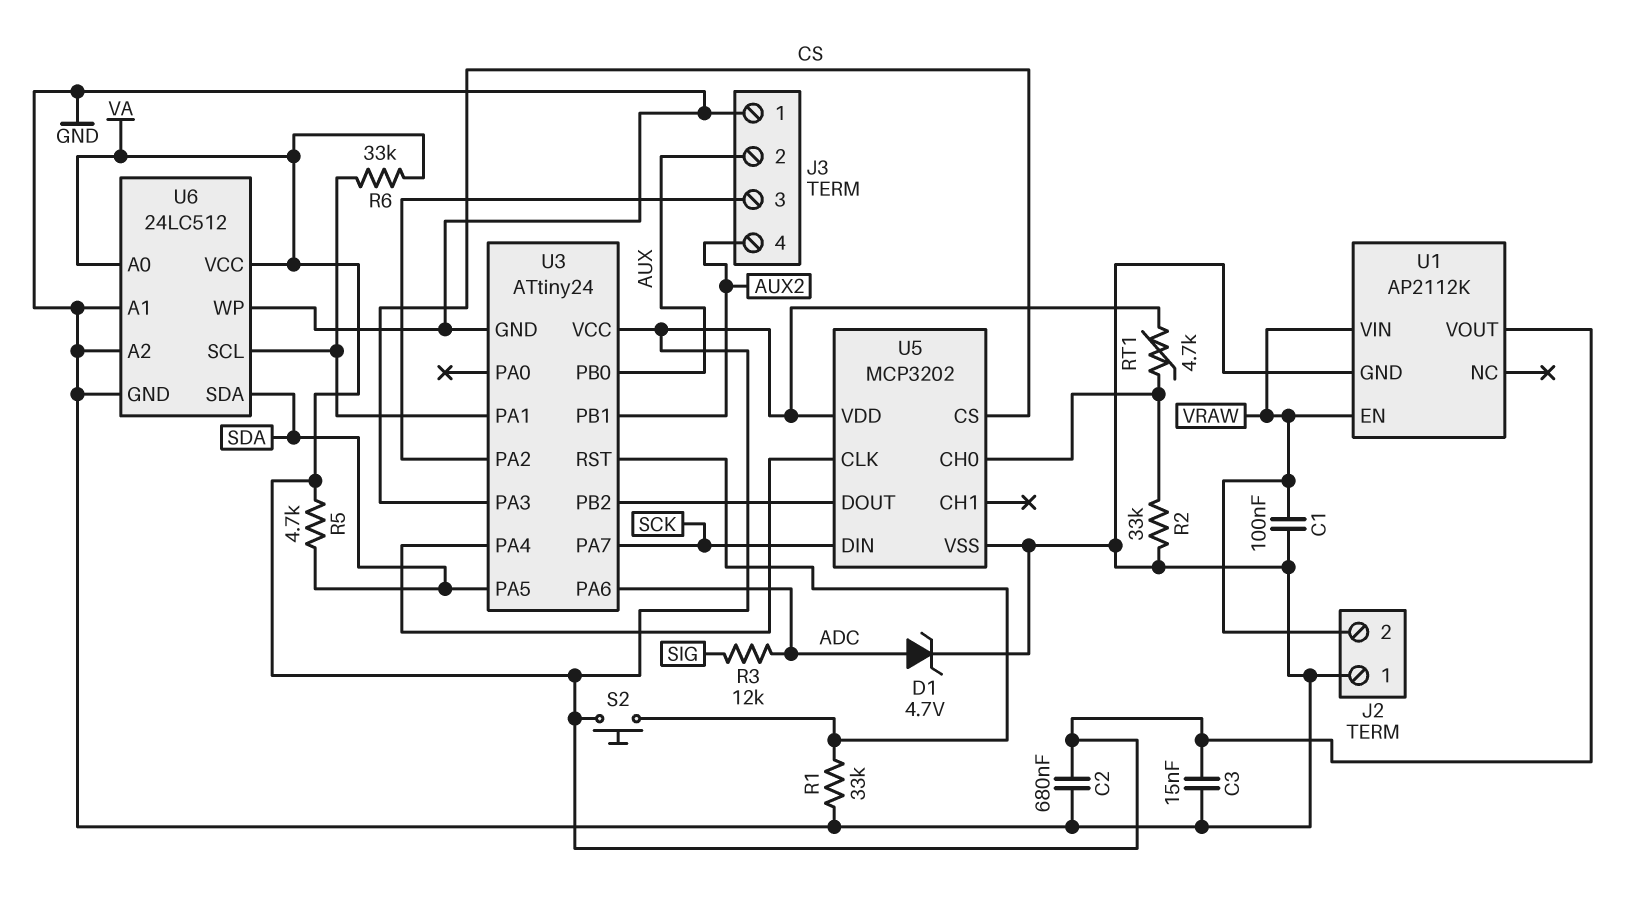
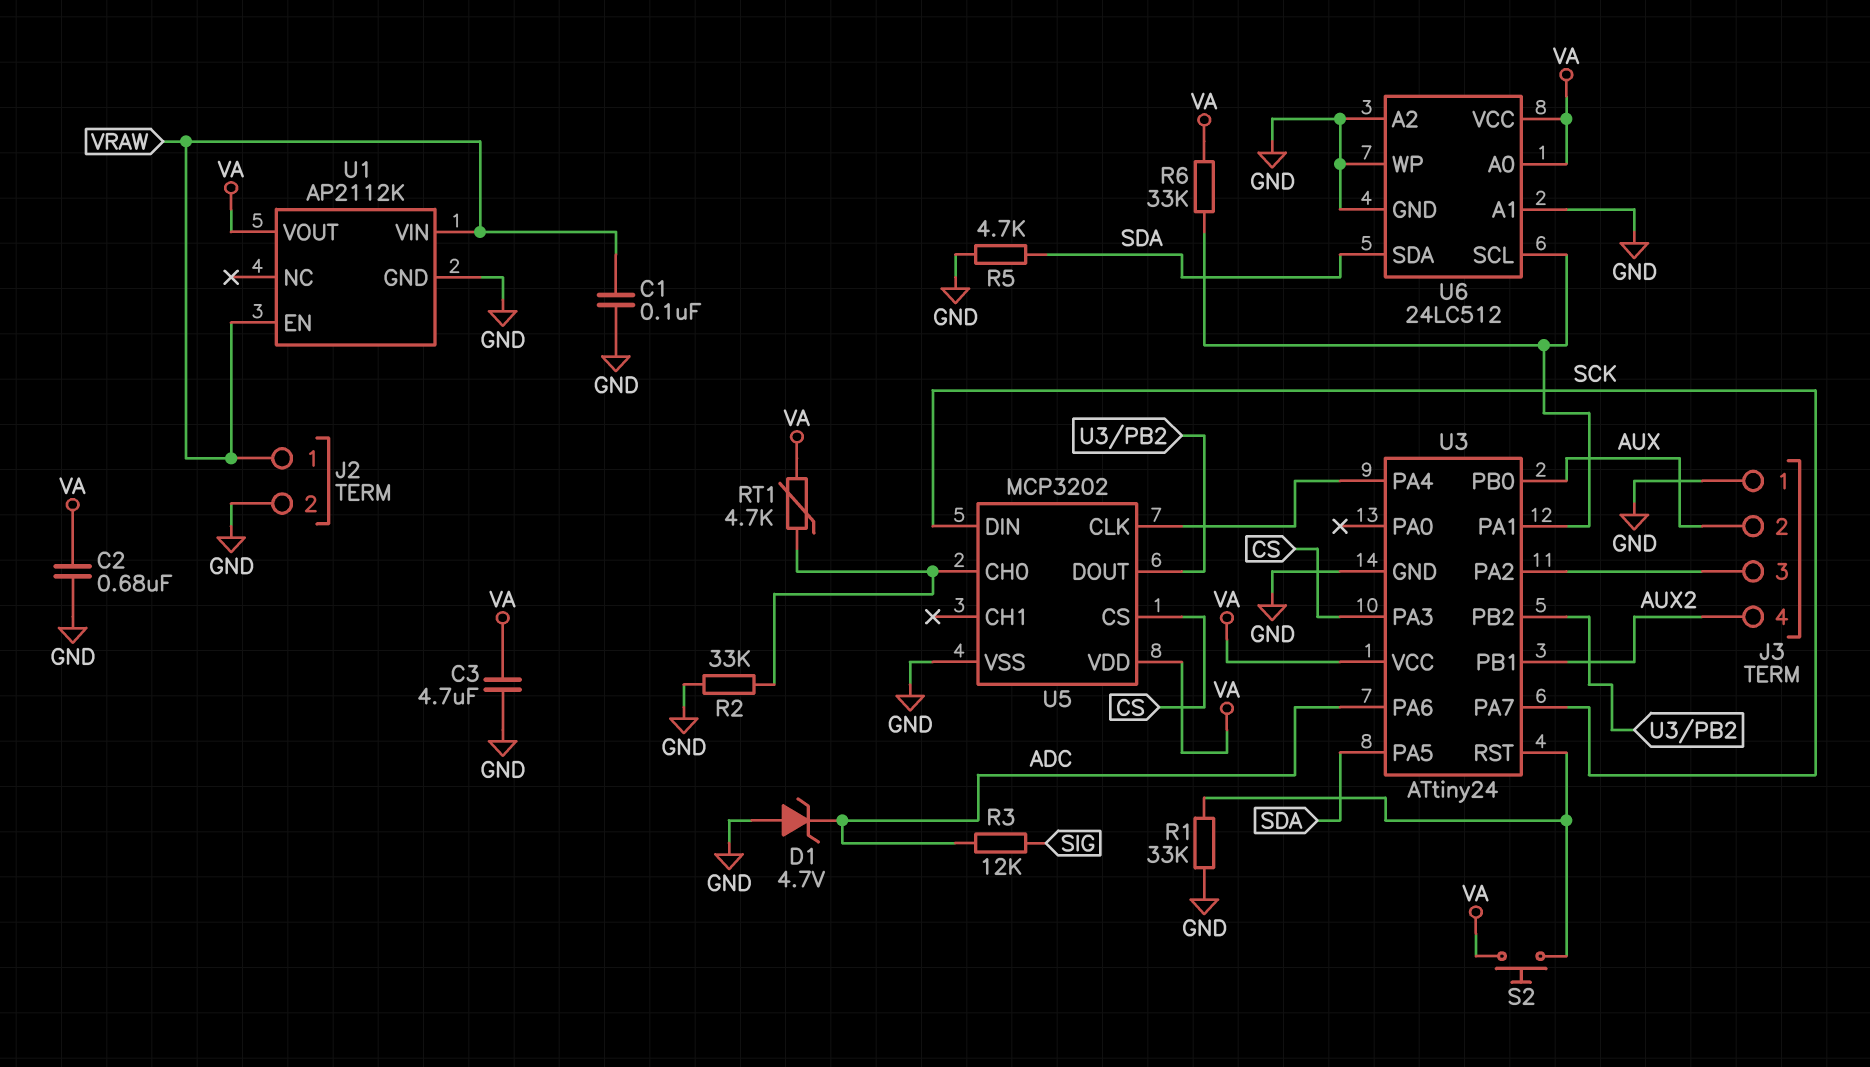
C3: 15nF (GND, VA) -> 4.7uF (GND, VA)
D1: zener 4.7V (A ADC, K GND) -> zener 4.7V (A GND, K ADC)
J2 pin 1: GND -> VRAW
J2 pin 2: VRAW -> GND
R5: 4.7k (SDA, VA) -> 4.7k (GND, SDA)

